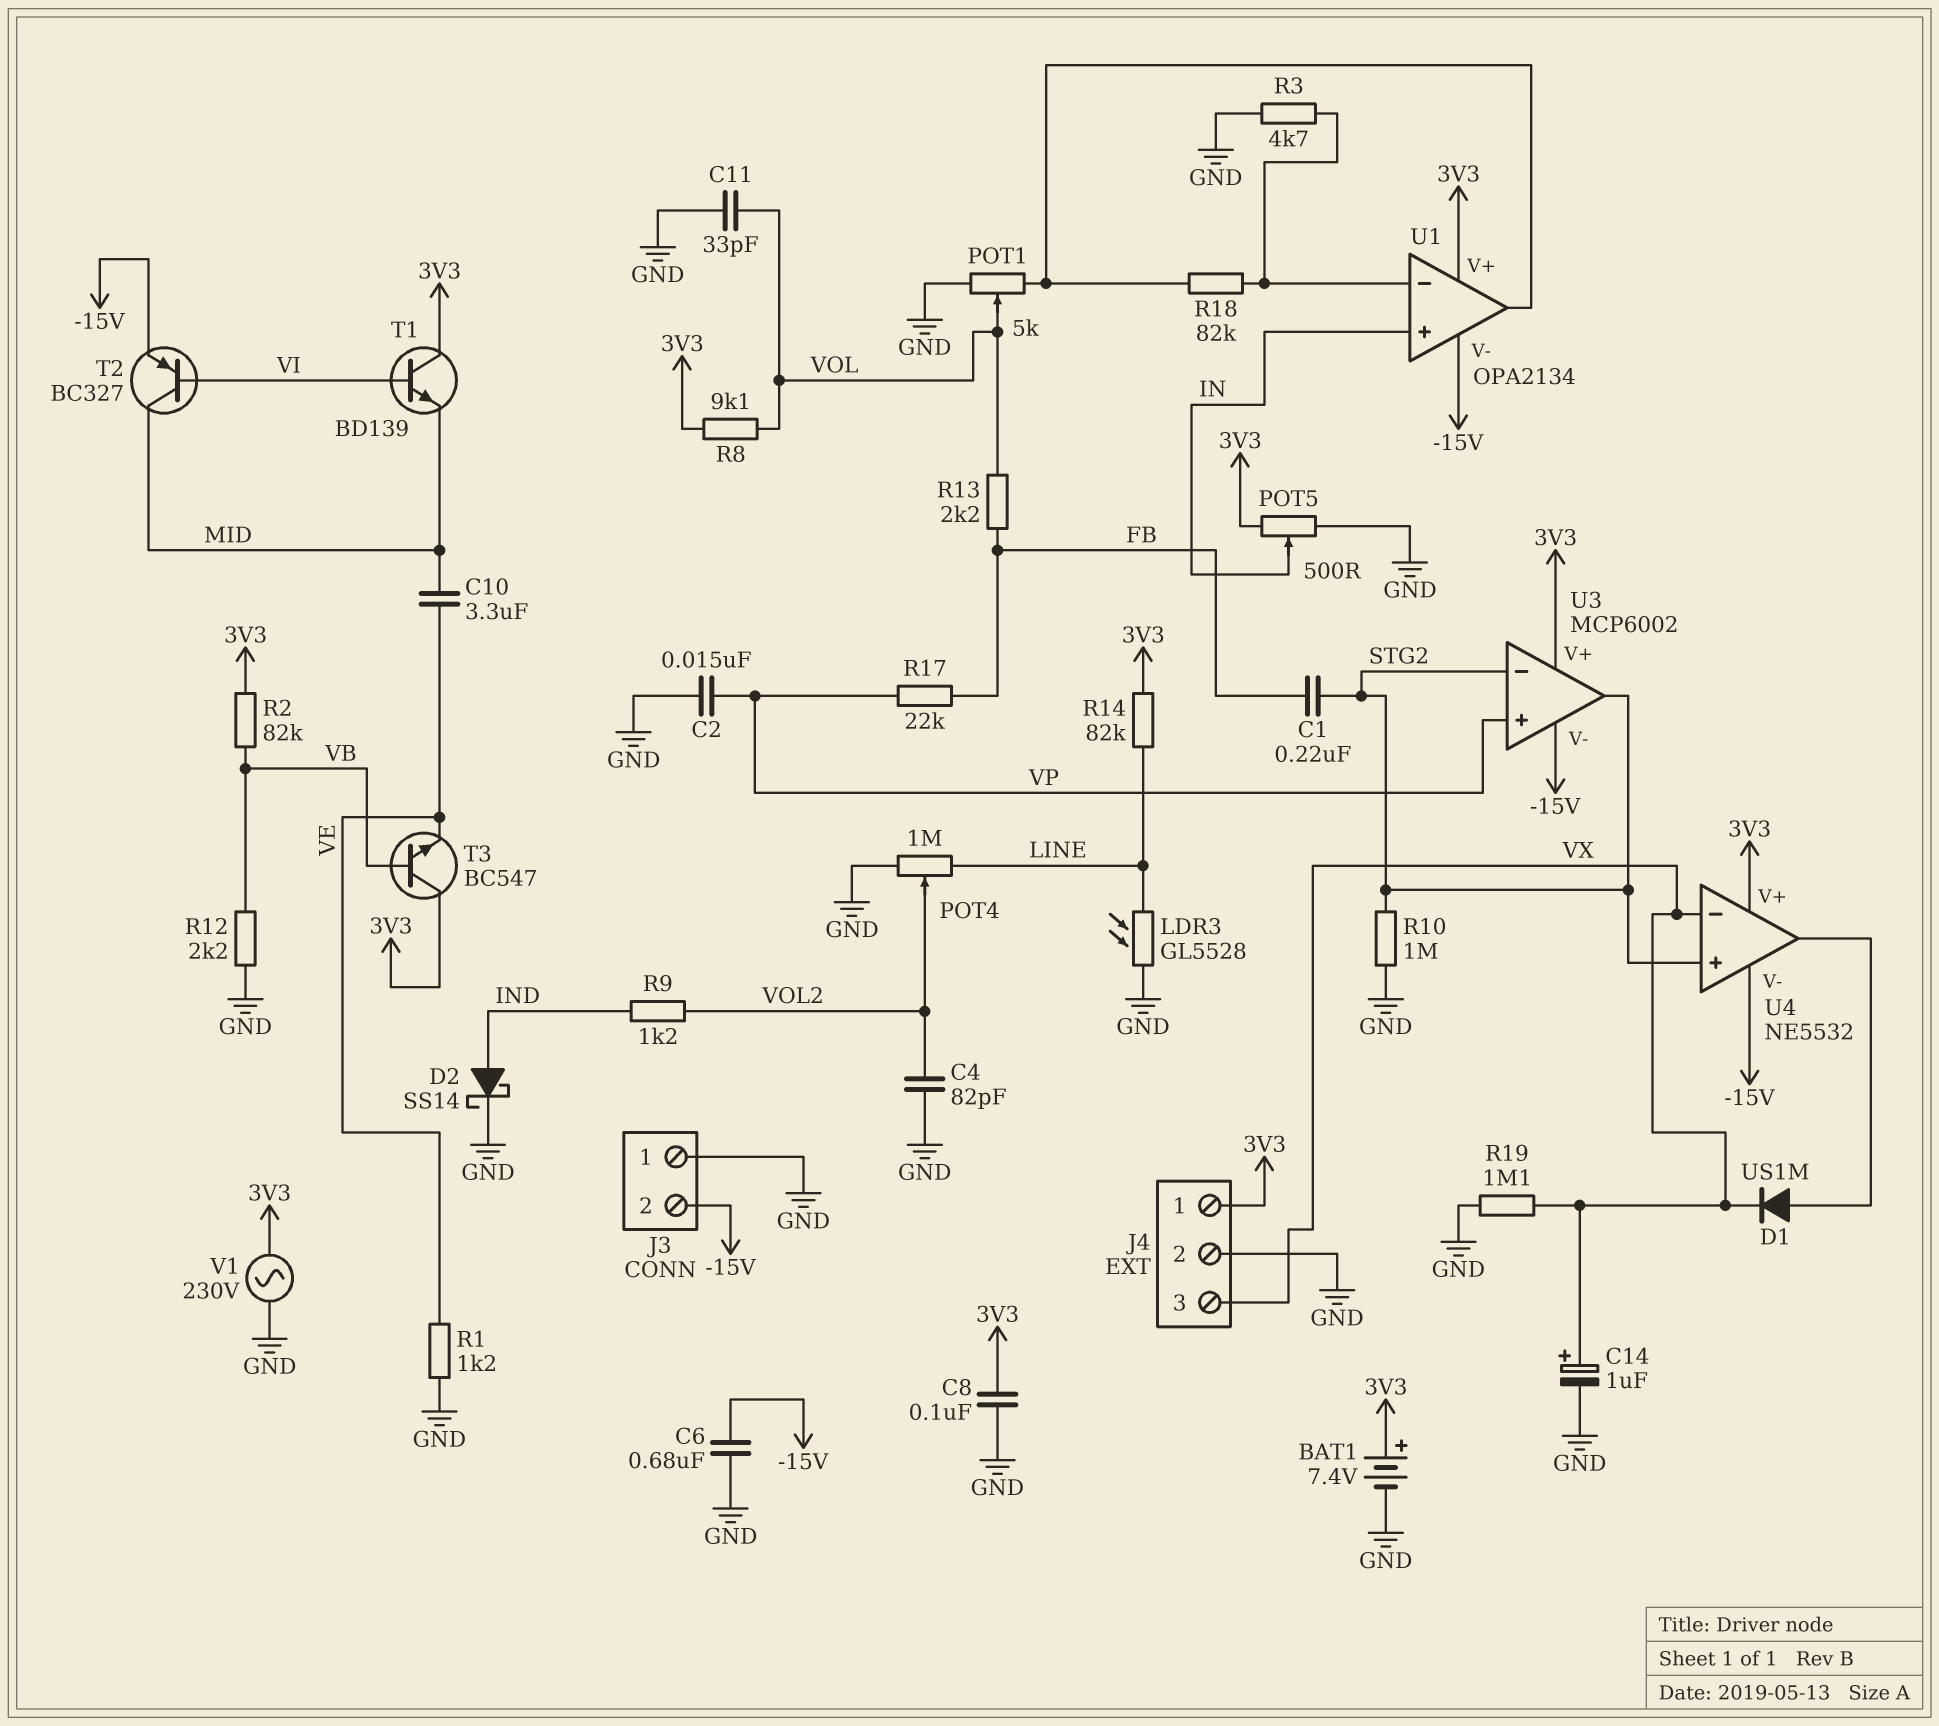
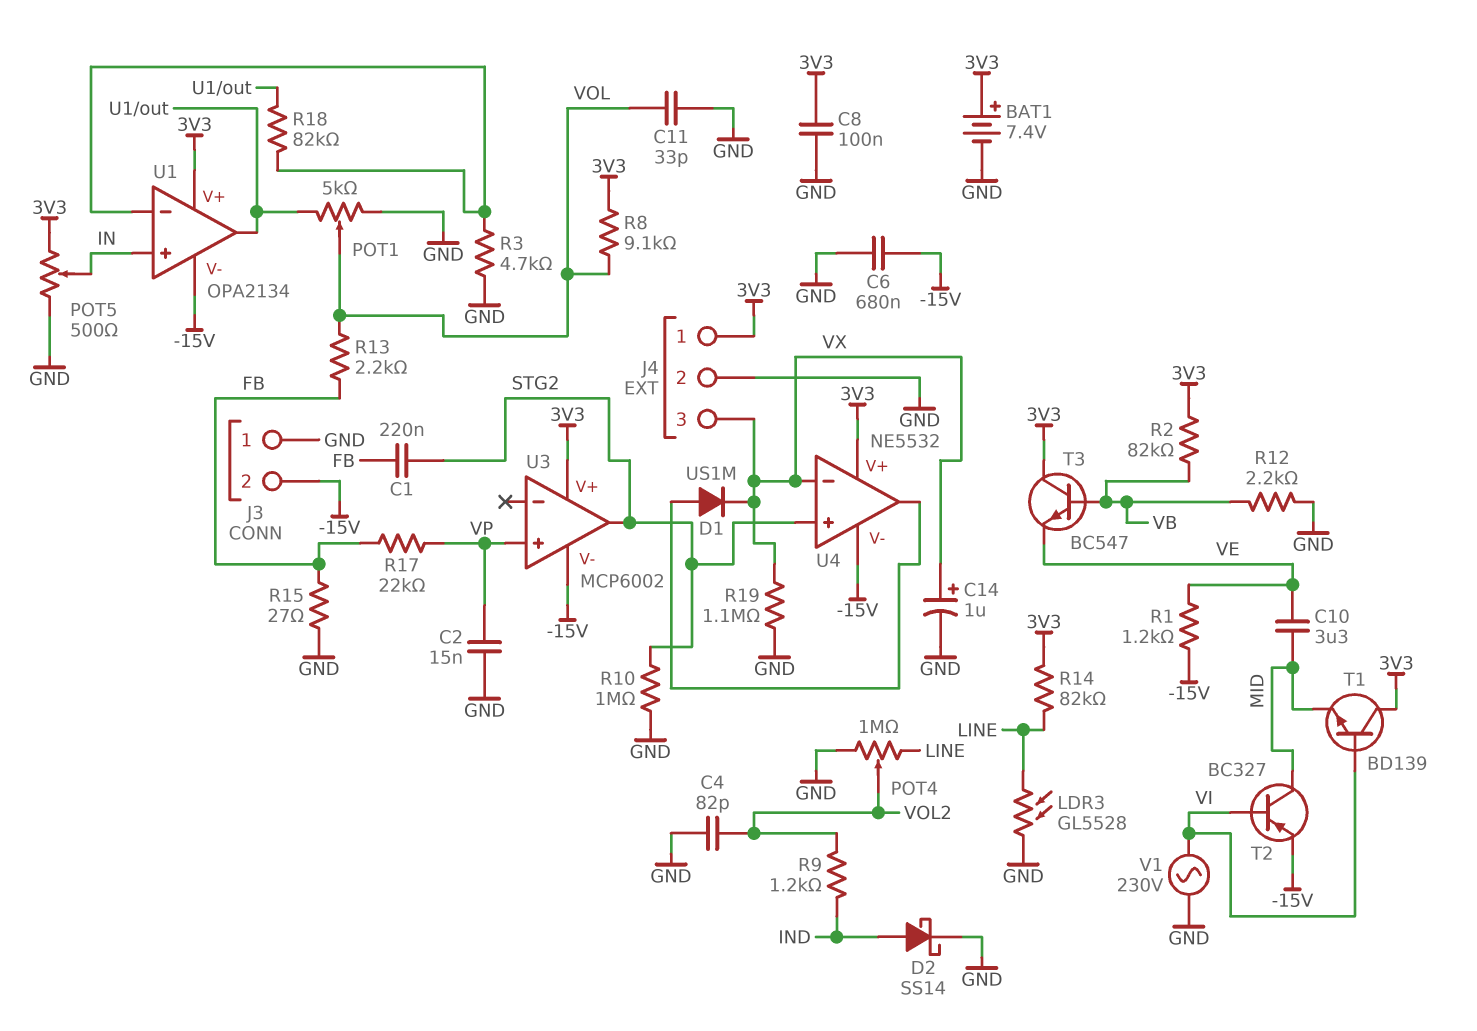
R1: 1.2k (GND, VE) -> 1.2k (-15V, VE)
R15: none -> 27 (FB, GND)
U3 pin in-: STG2 -> none
V1: AC 230V (3V3, GND) -> AC 230V (GND, VI)

